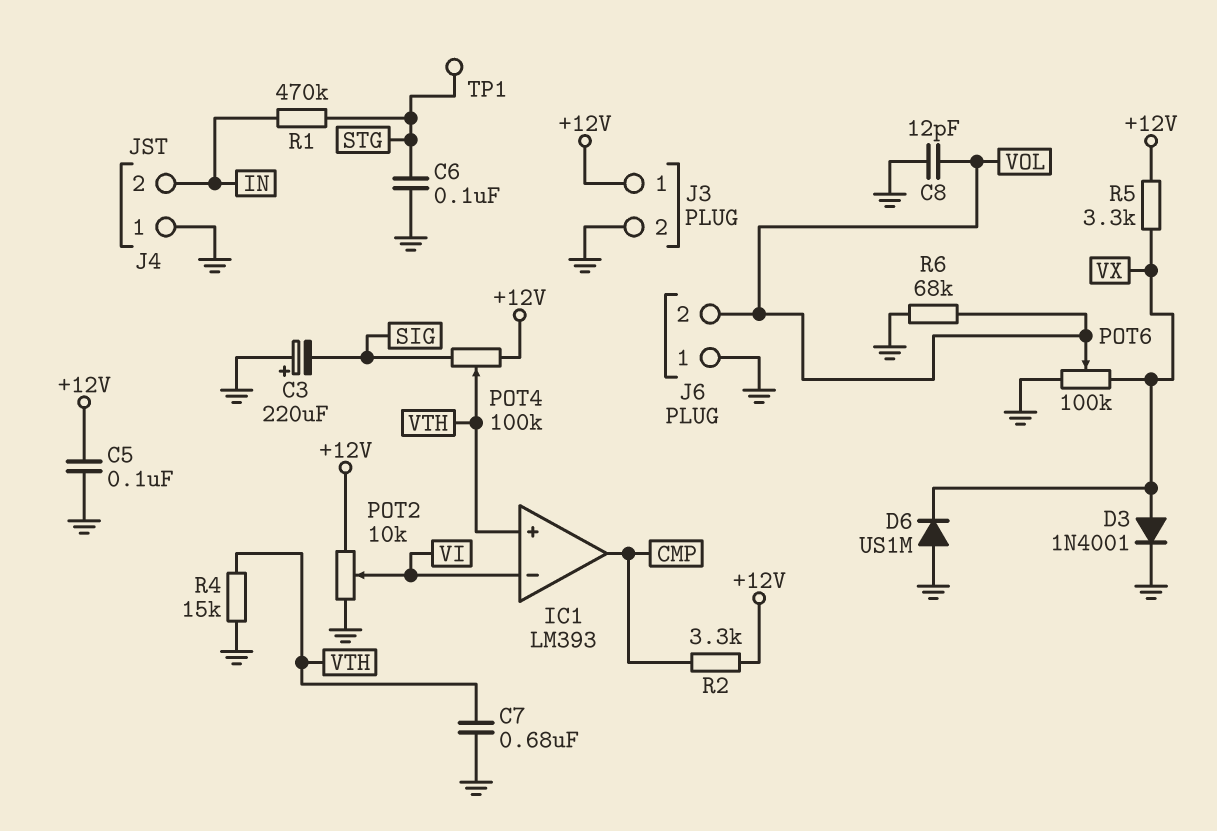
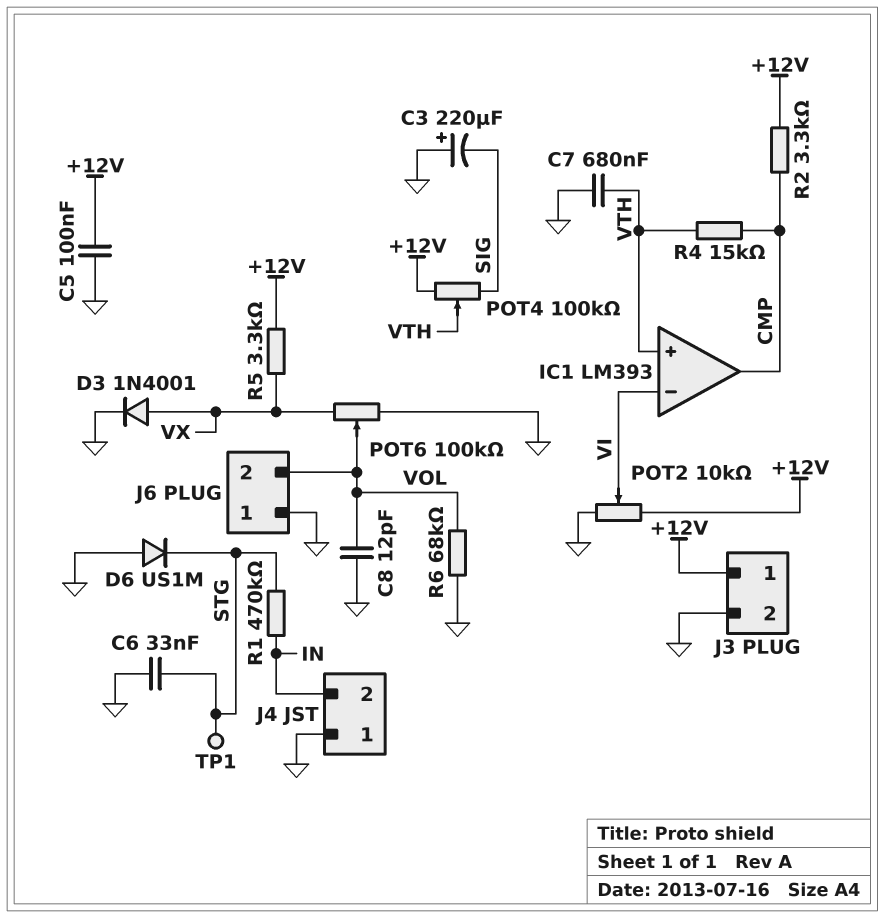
C6: 100nF (GND, STG) -> 33nF (GND, STG)
D6: diode US1M (A GND, K VX) -> diode US1M (A GND, K STG)
R4: 15k (GND, VTH) -> 15k (CMP, VTH)

